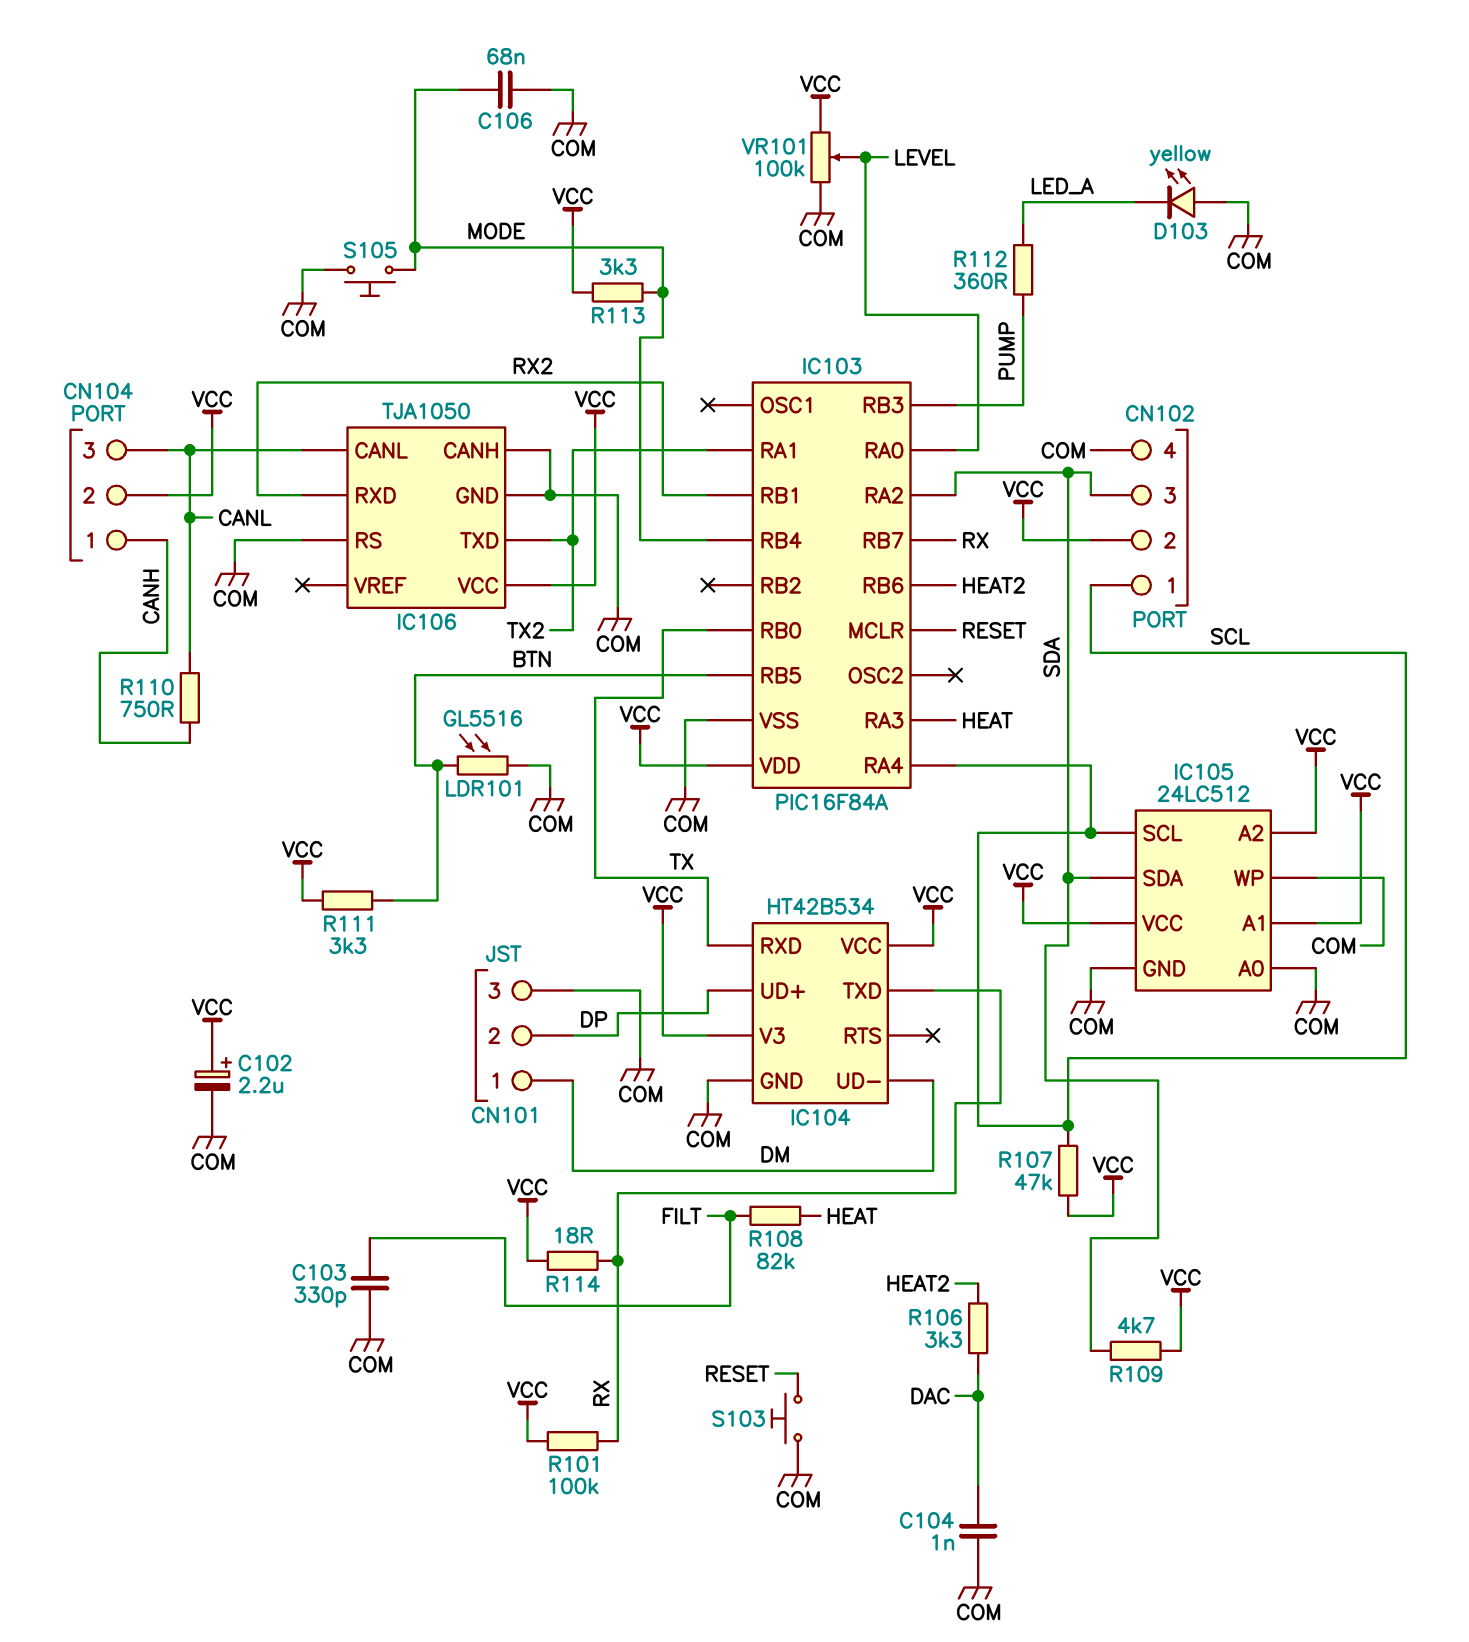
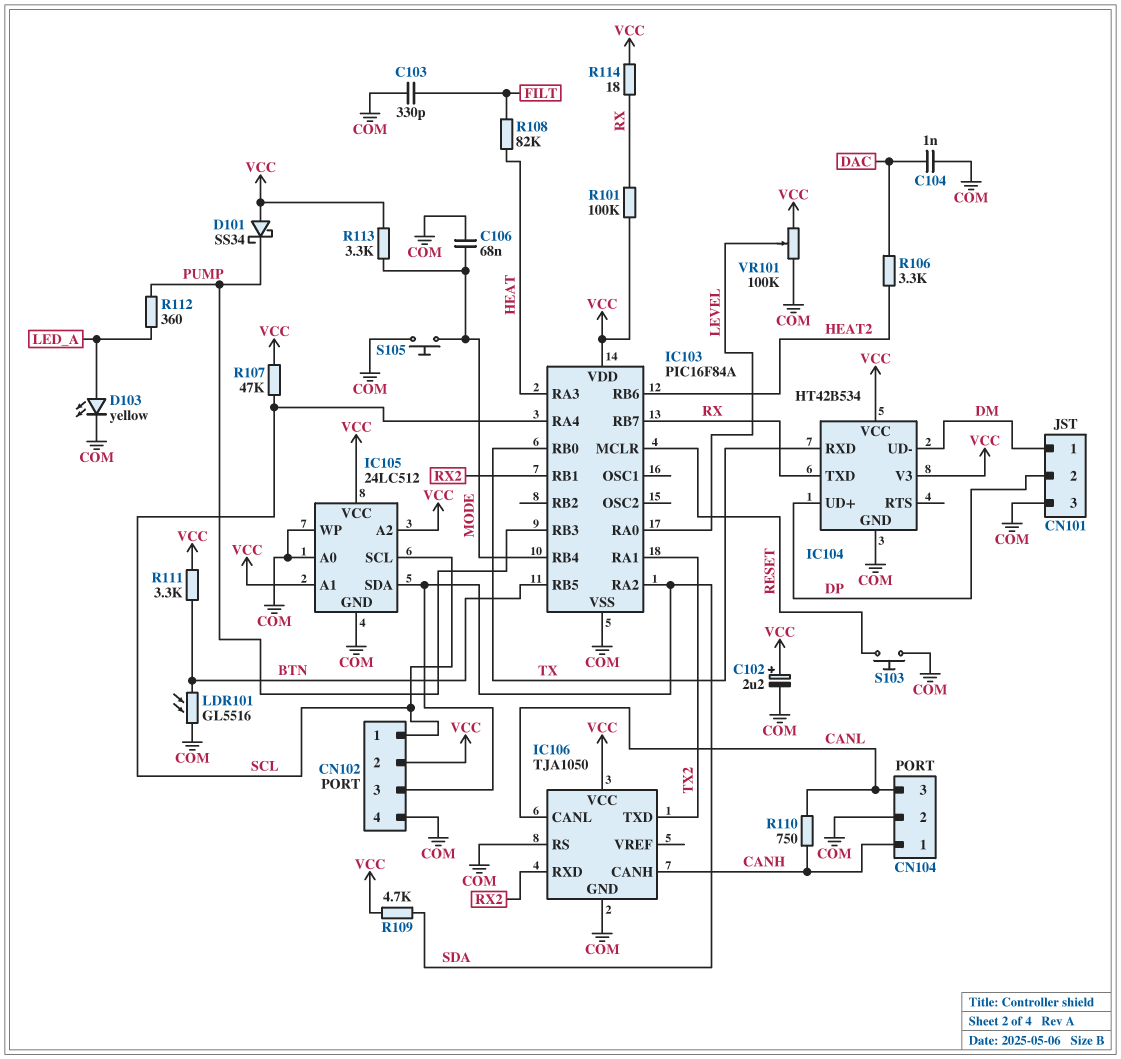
CN104 pin 2: VCC -> COM
D101: none -> schottky SS34 (A VCC, K PUMP)
D103: LED yellow (A COM, K LED_A) -> LED yellow (A LED_A, K COM)
IC106 pin CANH: COM -> CANH

